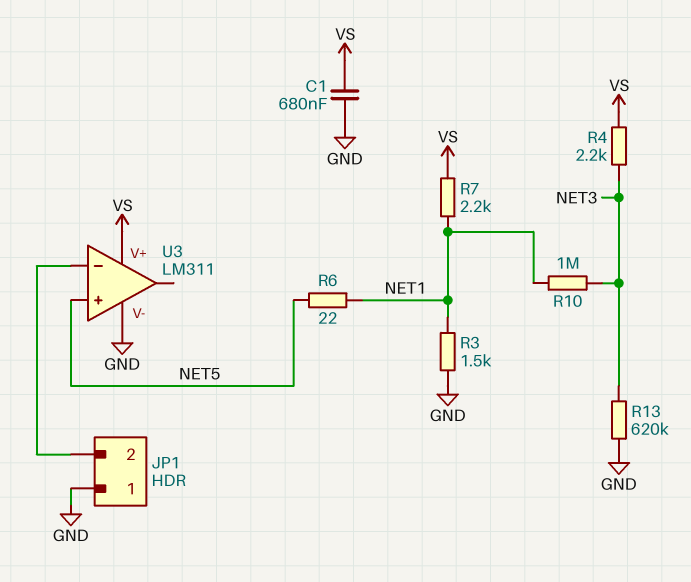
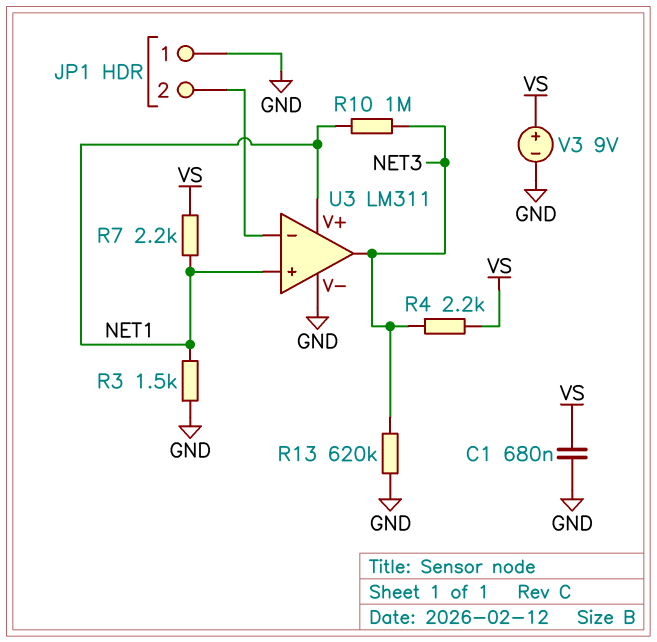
R6: 22 (NET1, NET5) -> none
U3 pin V+: VS -> NET1
U3 pin in+: NET5 -> NET1
U3 pin out: none -> NET3
V3: none -> 9V (plus VS, minus GND)

